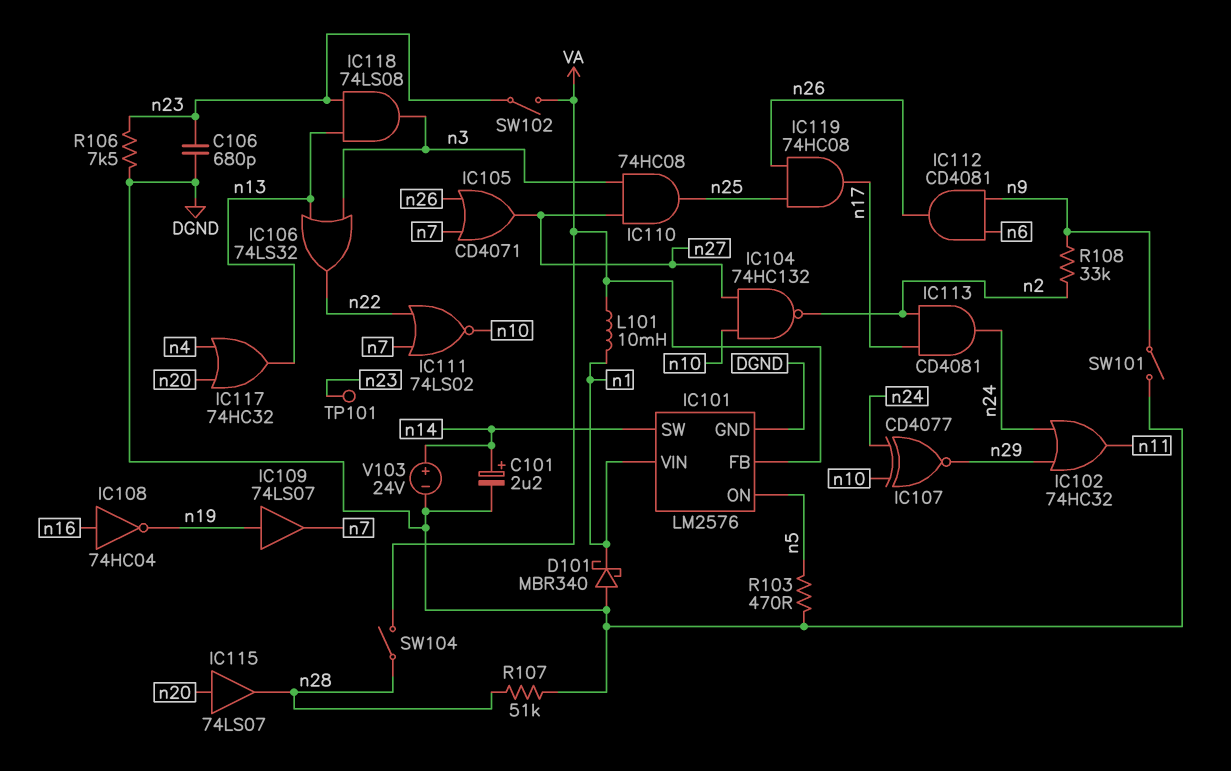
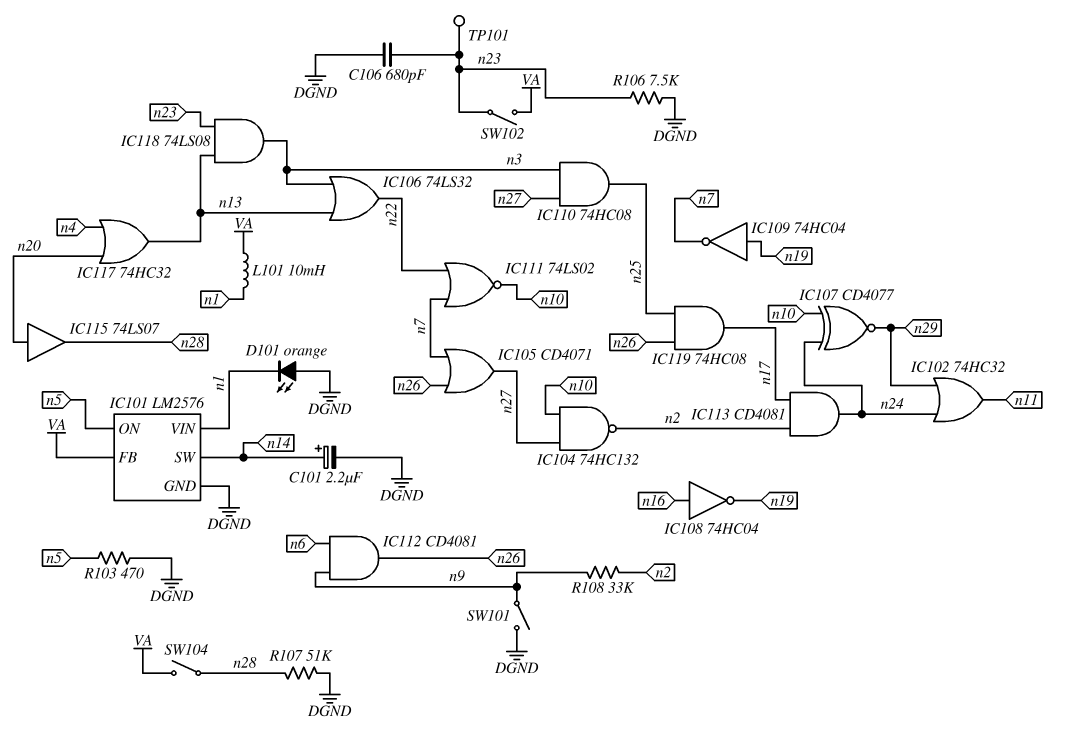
D101: schottky MBR340 (A DGND, K n1) -> LED orange (A DGND, K n1)
IC109: buffer 74LS07 (in n19, out n7) -> NOT 74HC04 (in n19, out n7)
V103: 24V (plus n14, minus DGND) -> none

